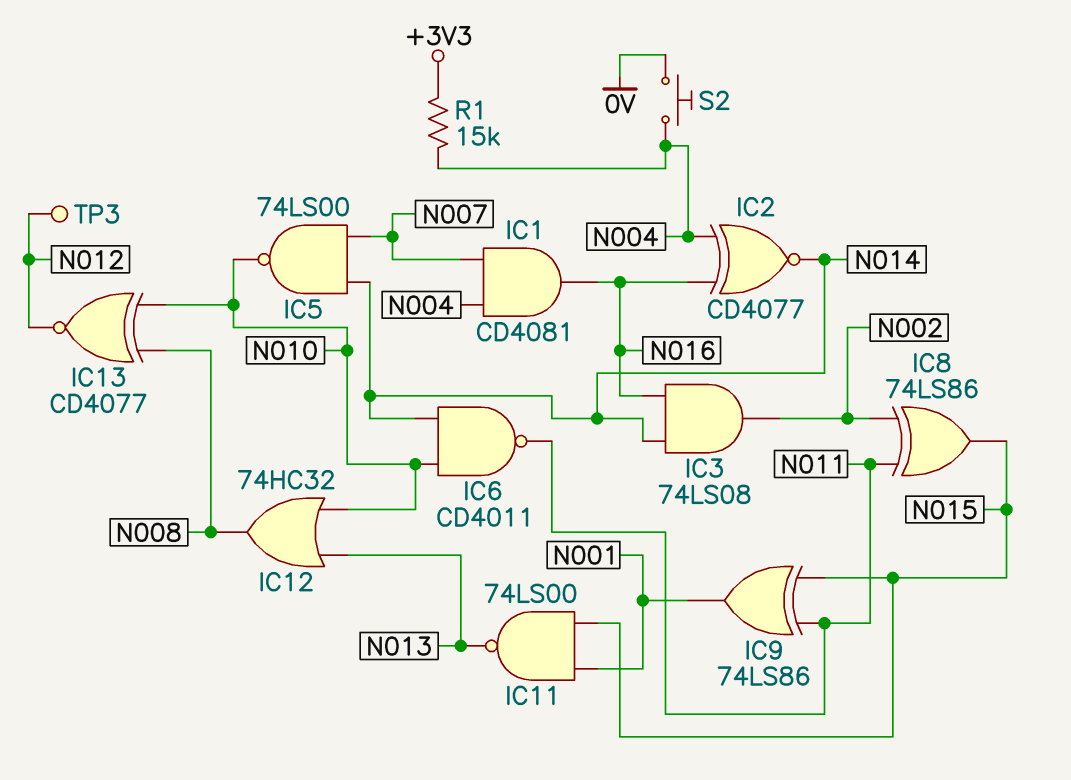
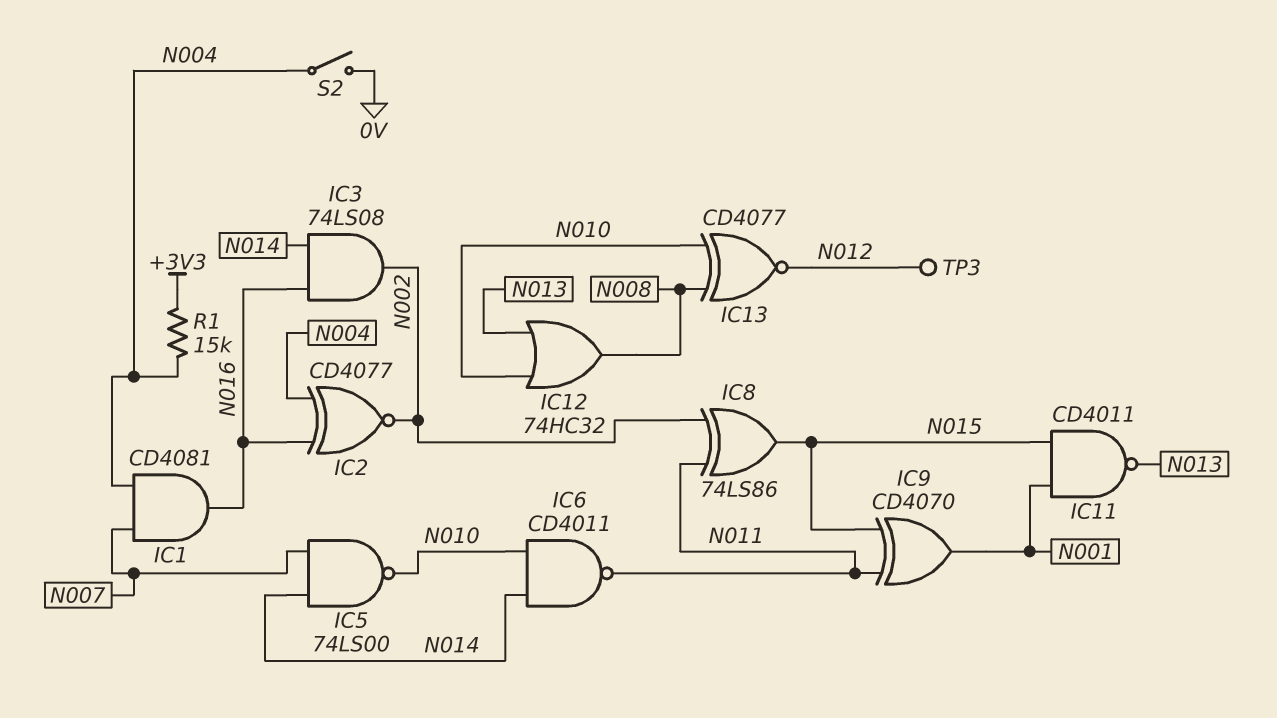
IC2: XNOR CD4077 (in N004, in N016, out N014) -> XNOR CD4077 (in N004, in N016, out N002)
IC9: XOR 74LS86 (in N011, in N015, out N001) -> XOR CD4070 (in N011, in N015, out N001)
IC11: NAND 74LS00 (in N001, in N015, out N013) -> NAND CD4011 (in N001, in N015, out N013)
S2: button (0V, N004) -> switch (0V, N004)

